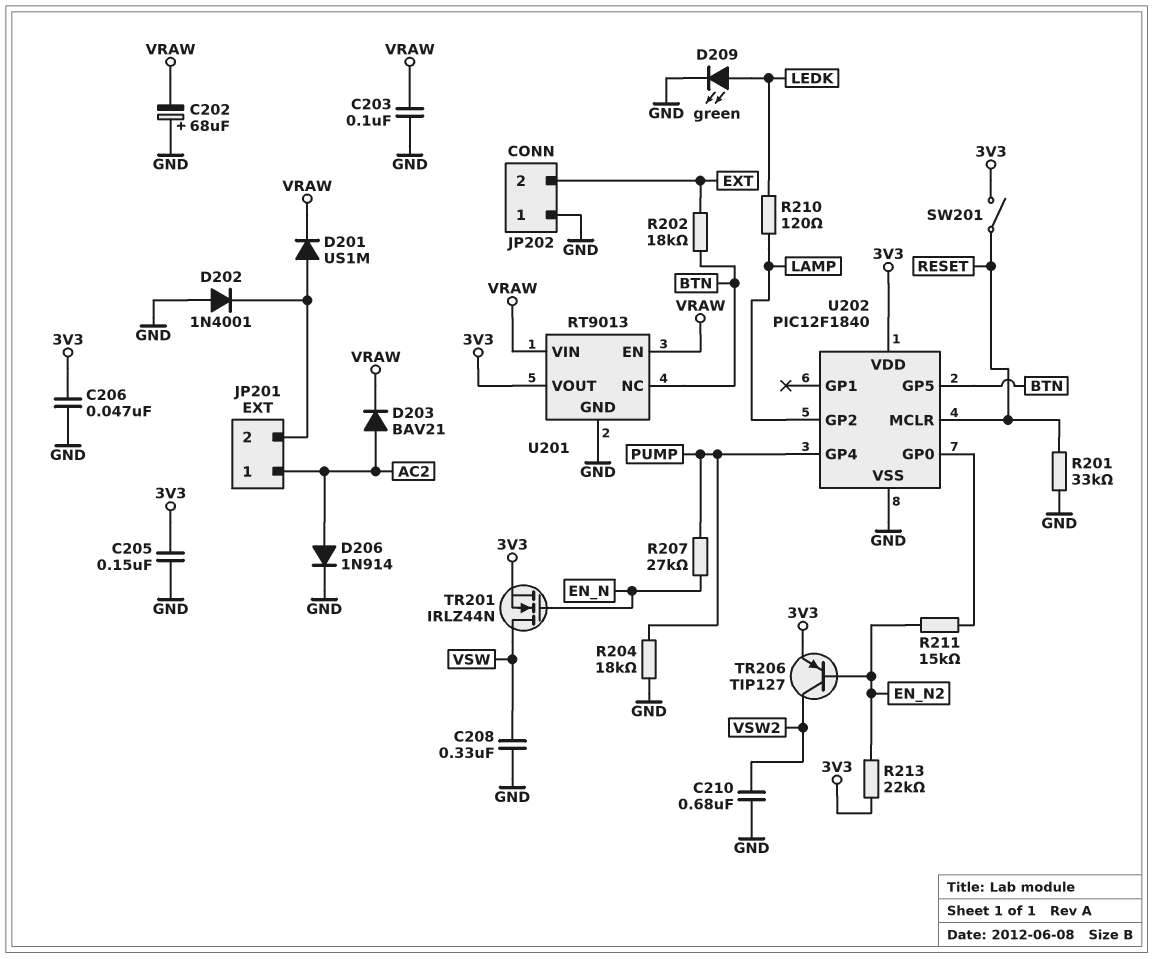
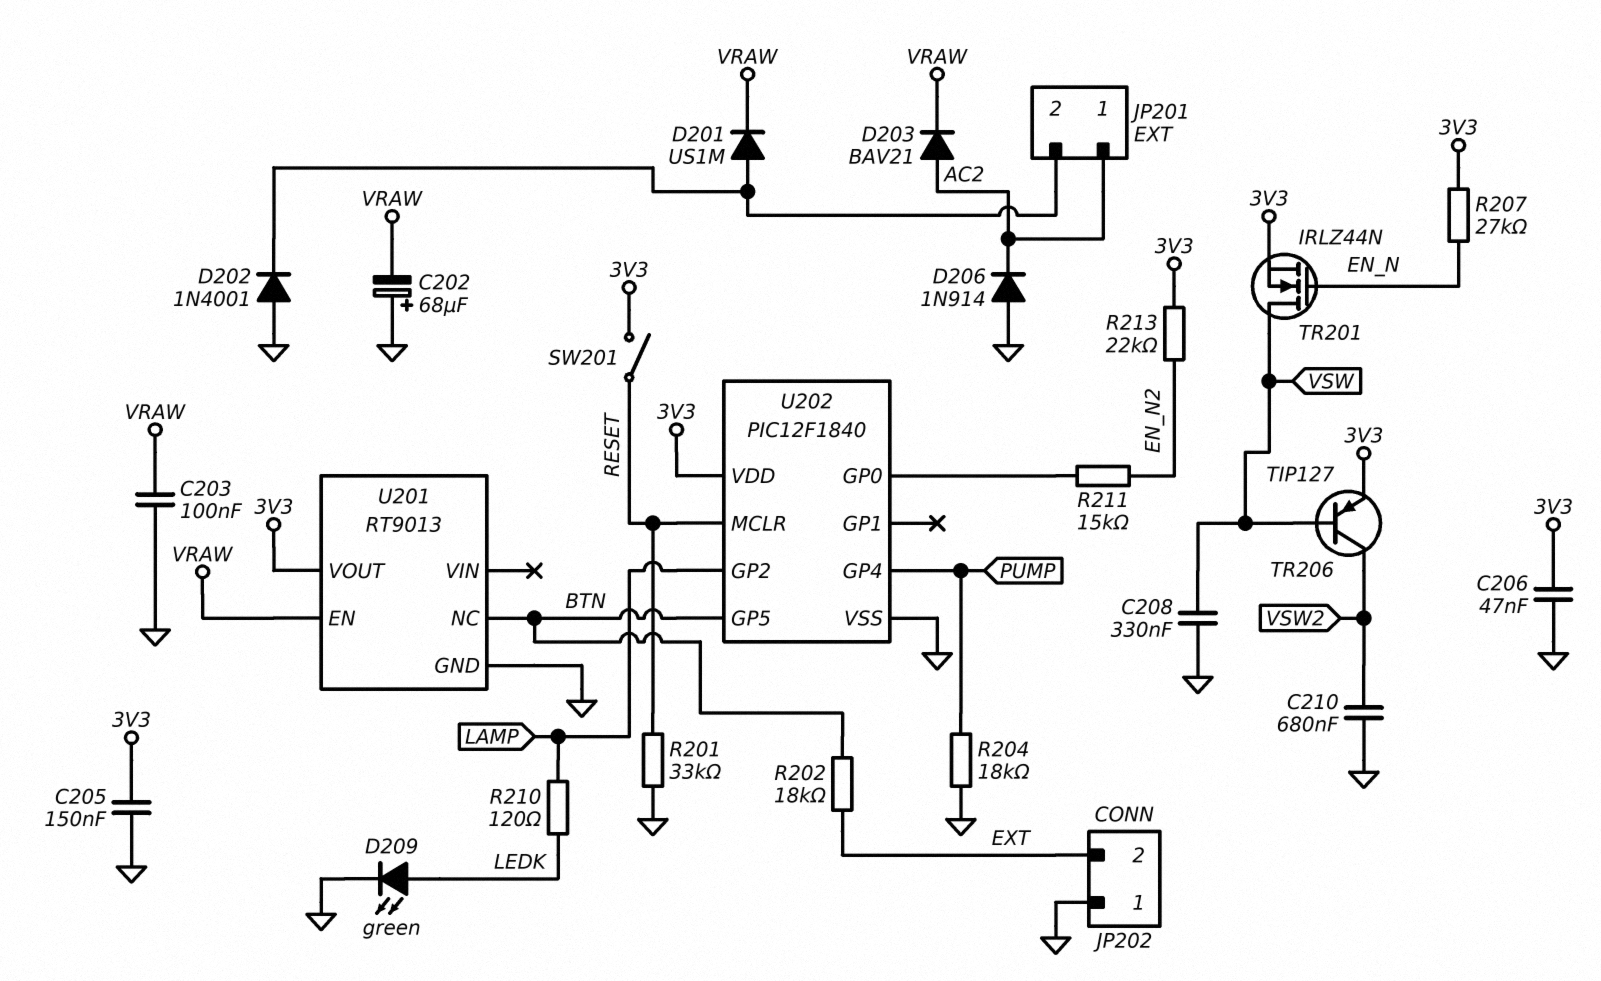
D206: diode 1N914 (A AC2, K GND) -> diode 1N914 (A GND, K AC2)
R207: 27k (EN_N, PUMP) -> 27k (3V3, EN_N)
TR206: PNP TIP127 (B EN_N2, C VSW2, E 3V3) -> PNP TIP127 (B VSW, C VSW2, E 3V3)
U201 pin VIN: VRAW -> none

